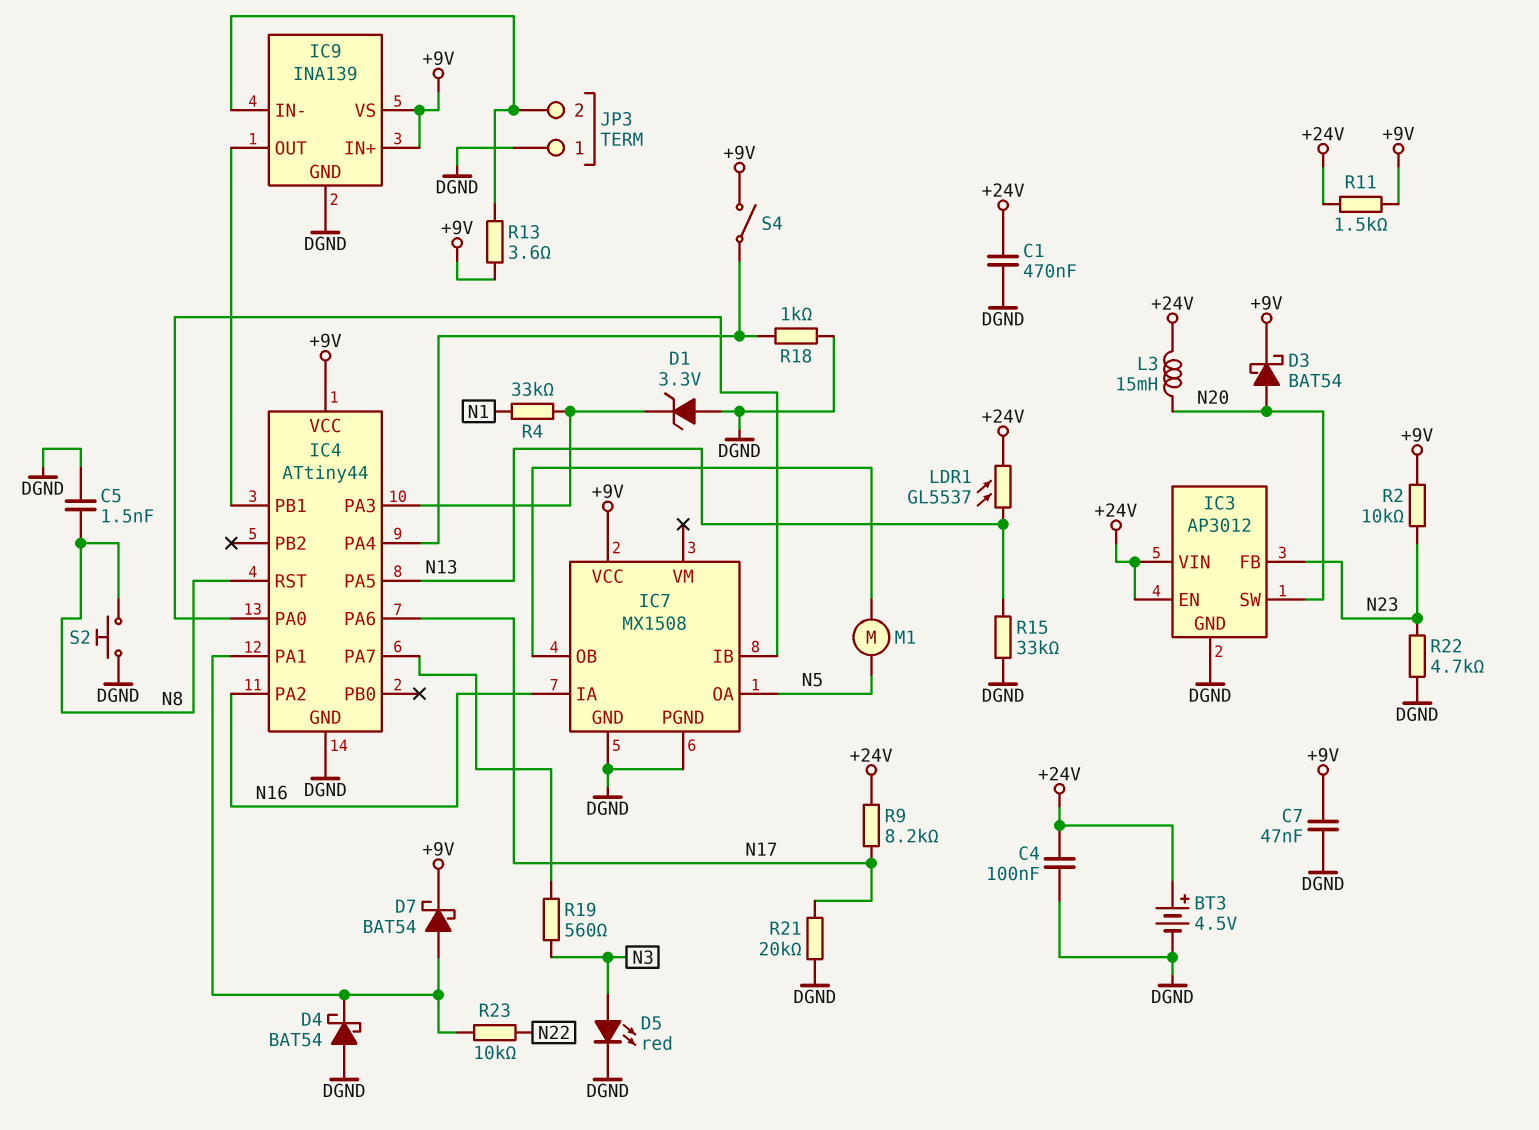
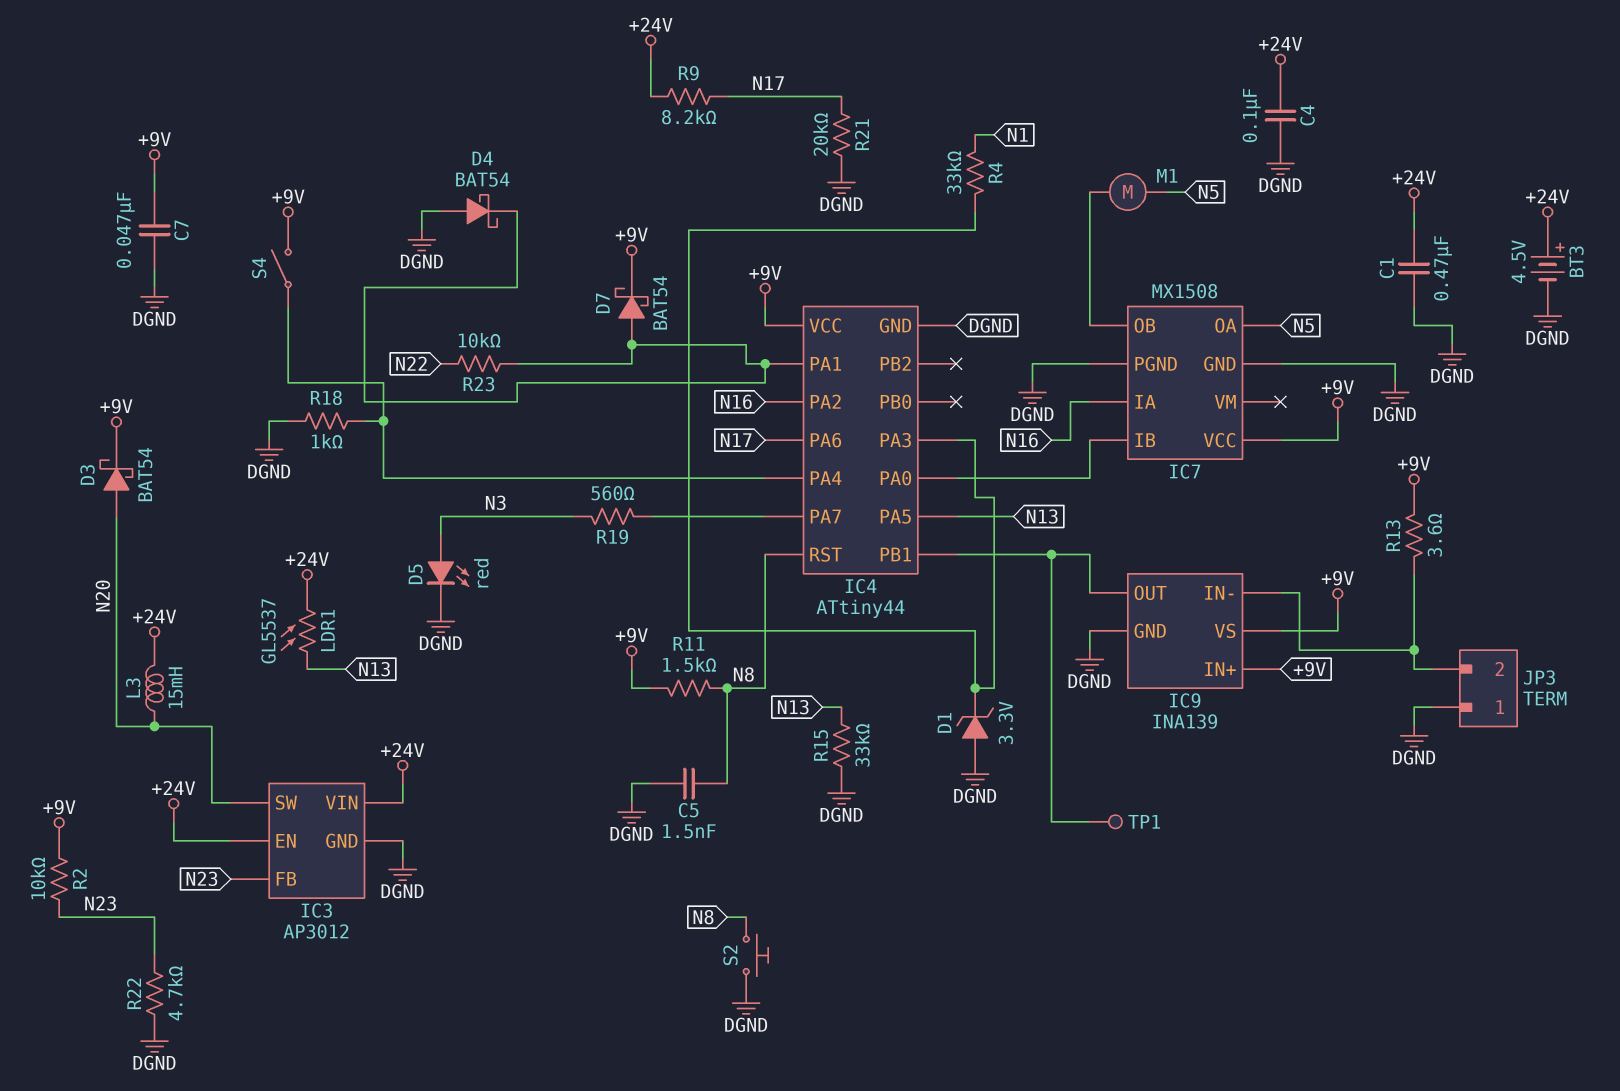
R11: 1.5k (+9V, +24V) -> 1.5k (+9V, N8)
TP1: none -> test point (IC4/PB1)

